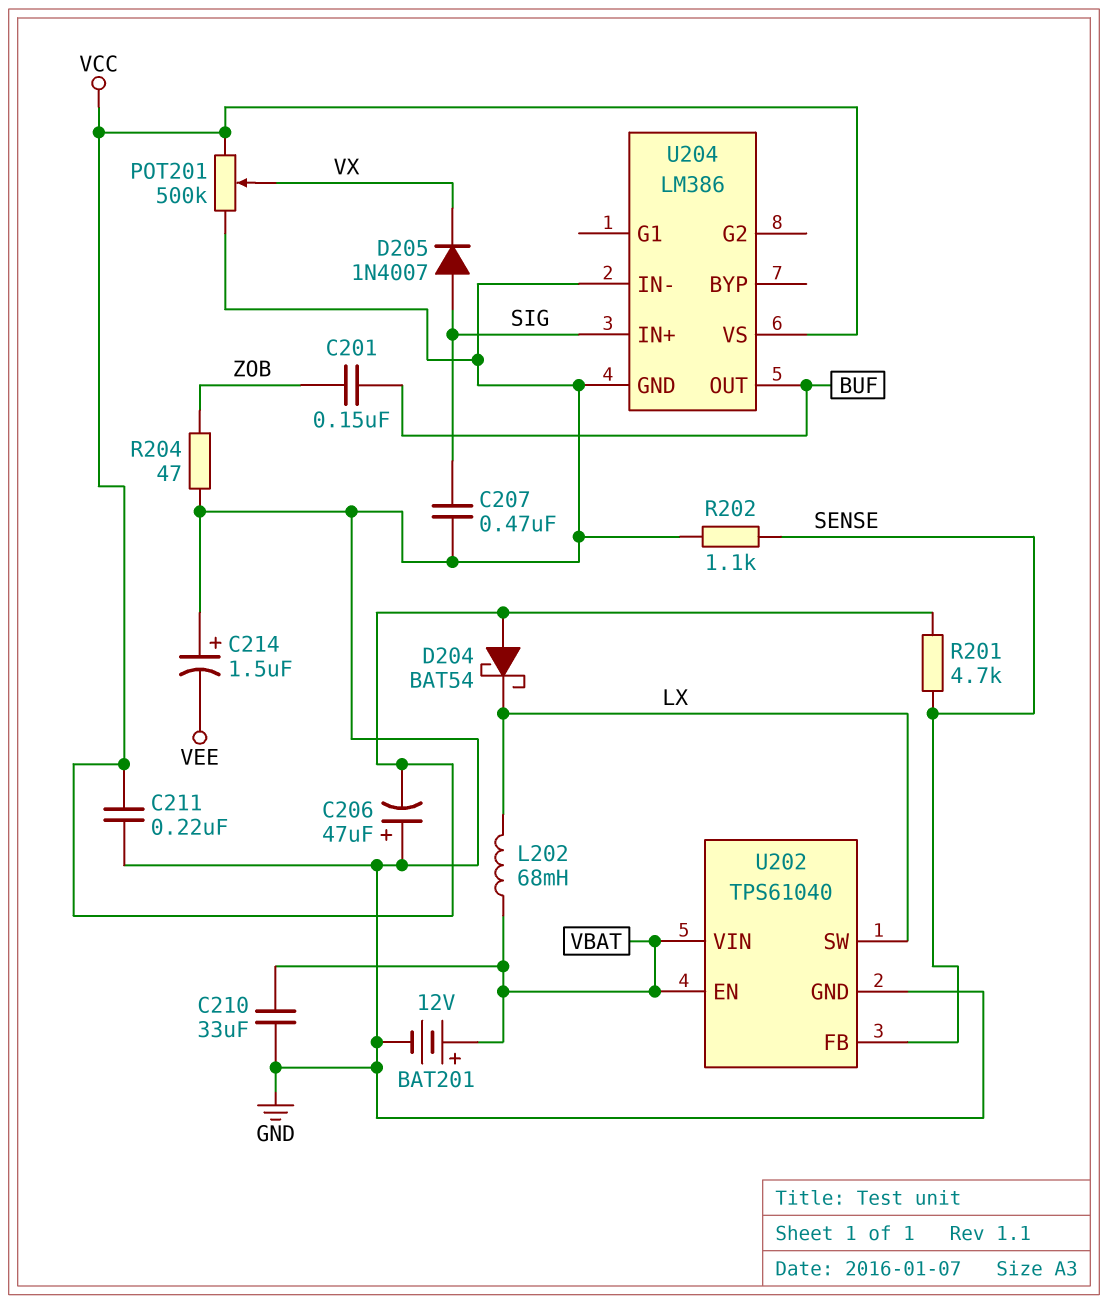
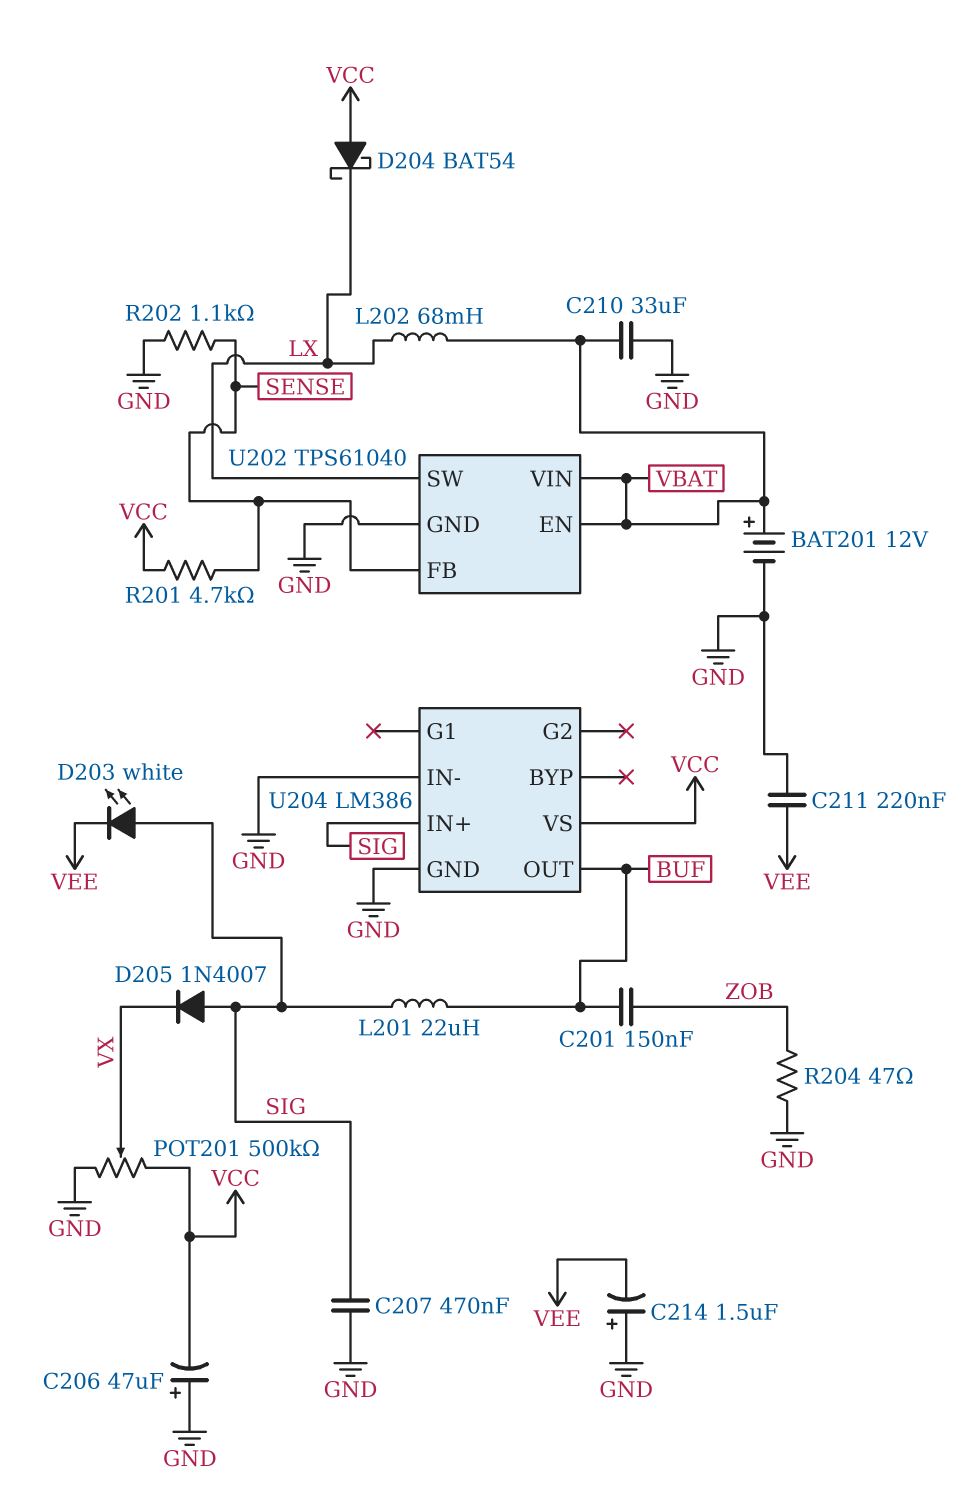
C211: 220nF (GND, VCC) -> 220nF (GND, VEE)
D203: none -> LED white (A SIG, K VEE)
L201: none -> 22uH (BUF, SIG)

